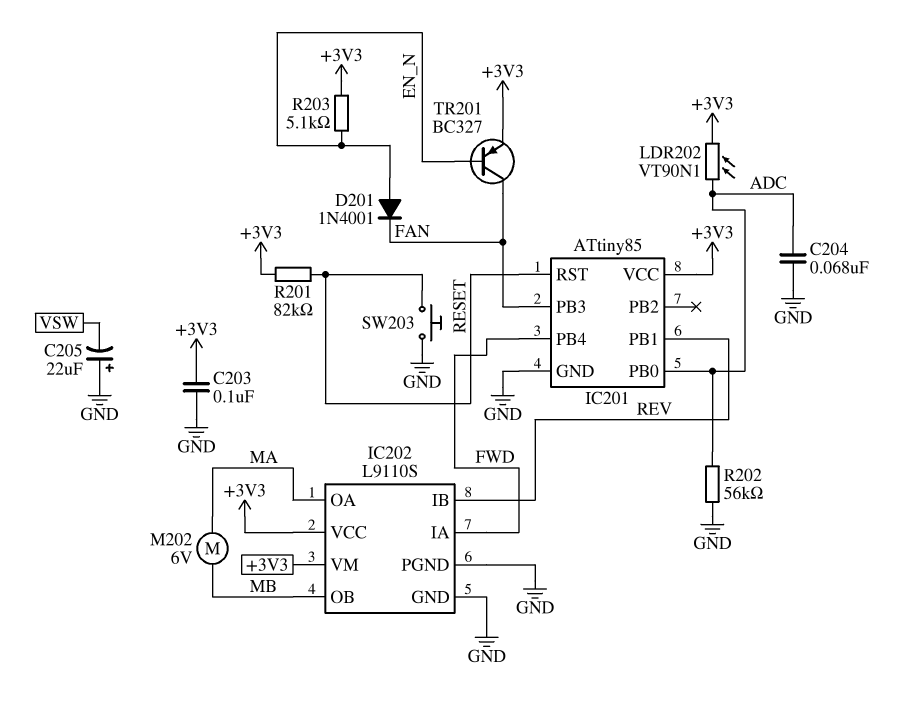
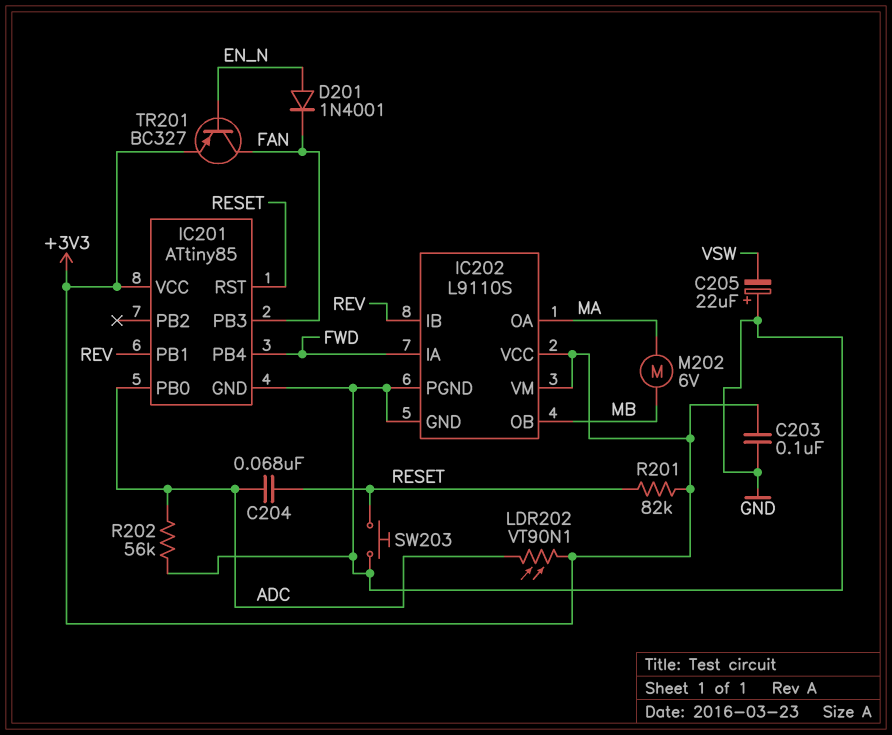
C204: 68nF (ADC, GND) -> 68nF (ADC, RESET)
R203: 5.1k (+3V3, EN_N) -> none

